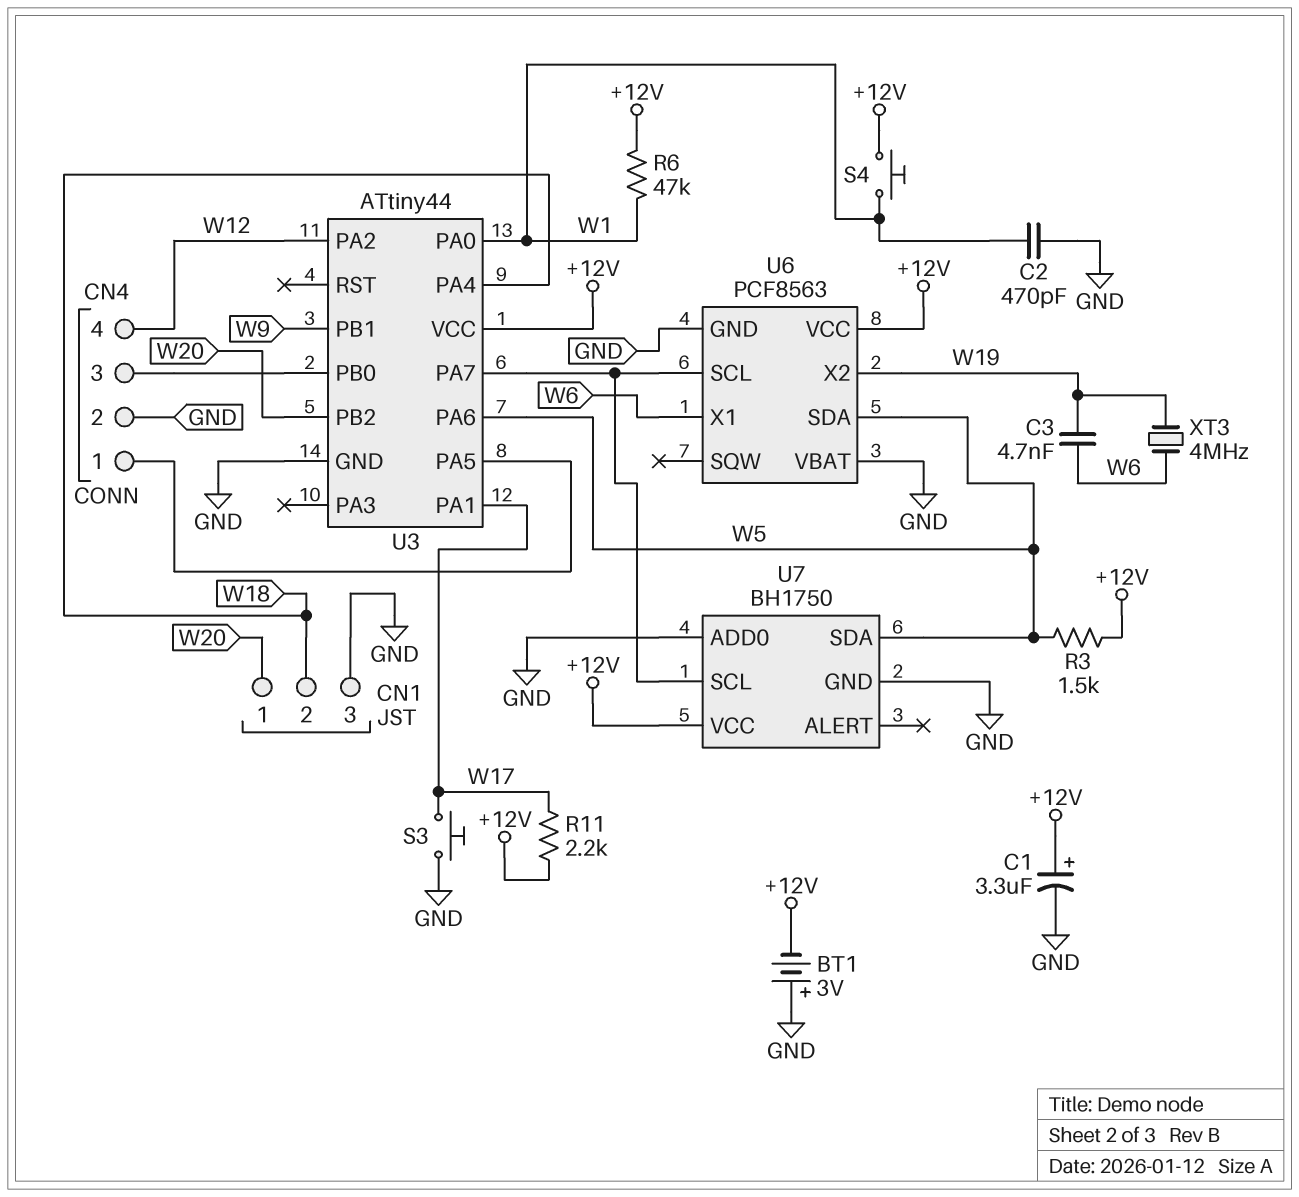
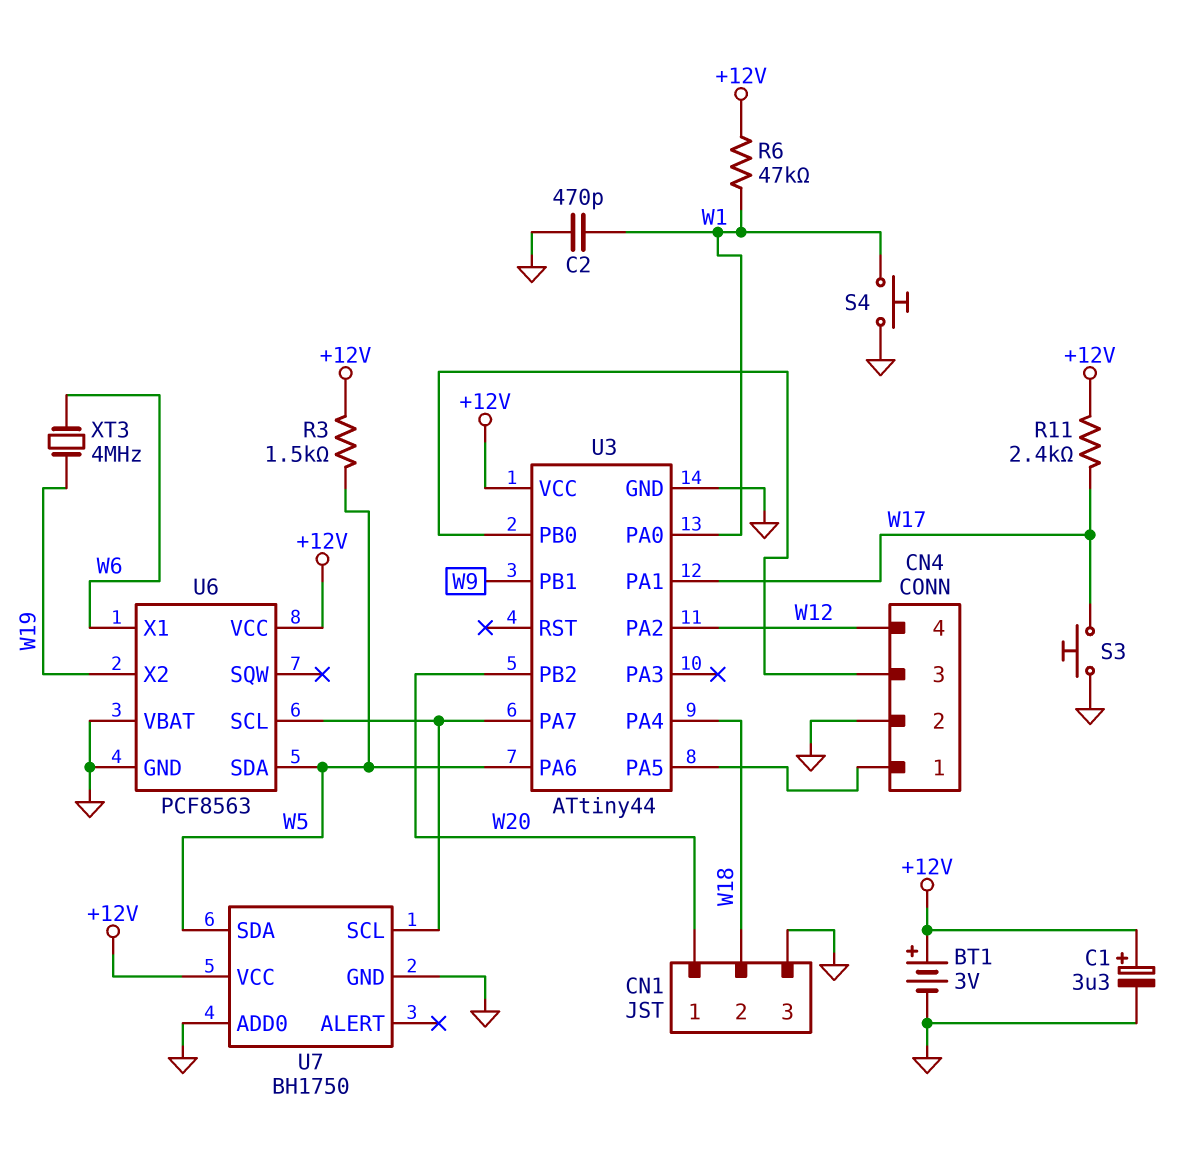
BT1: 3V (plus GND, minus +12V) -> 3V (plus +12V, minus GND)
C3: 4.7nF (W6, W19) -> none
R11: 2.2k (+12V, W17) -> 2.4k (+12V, W17)
S4: button (+12V, W1) -> button (GND, W1)

